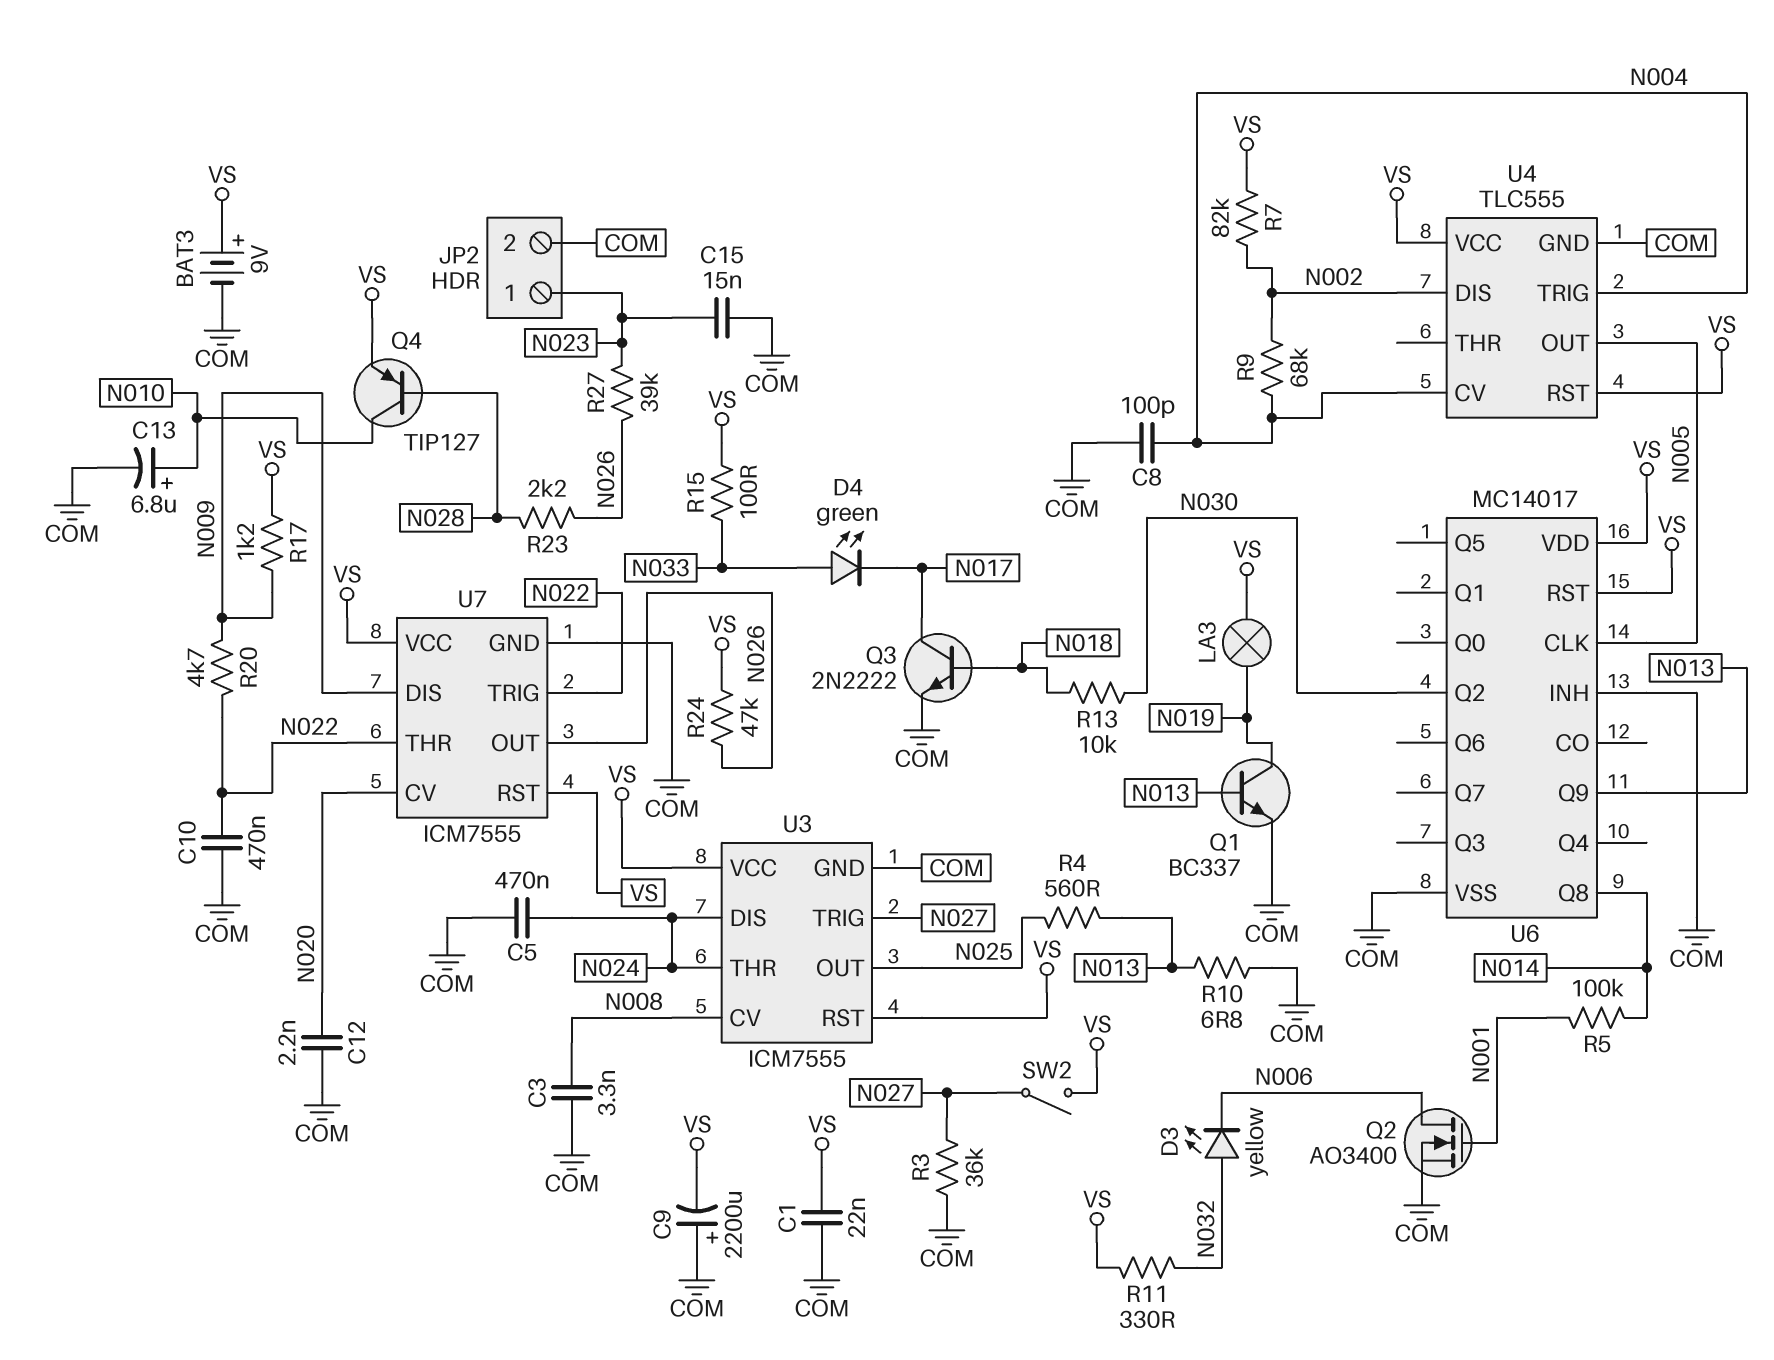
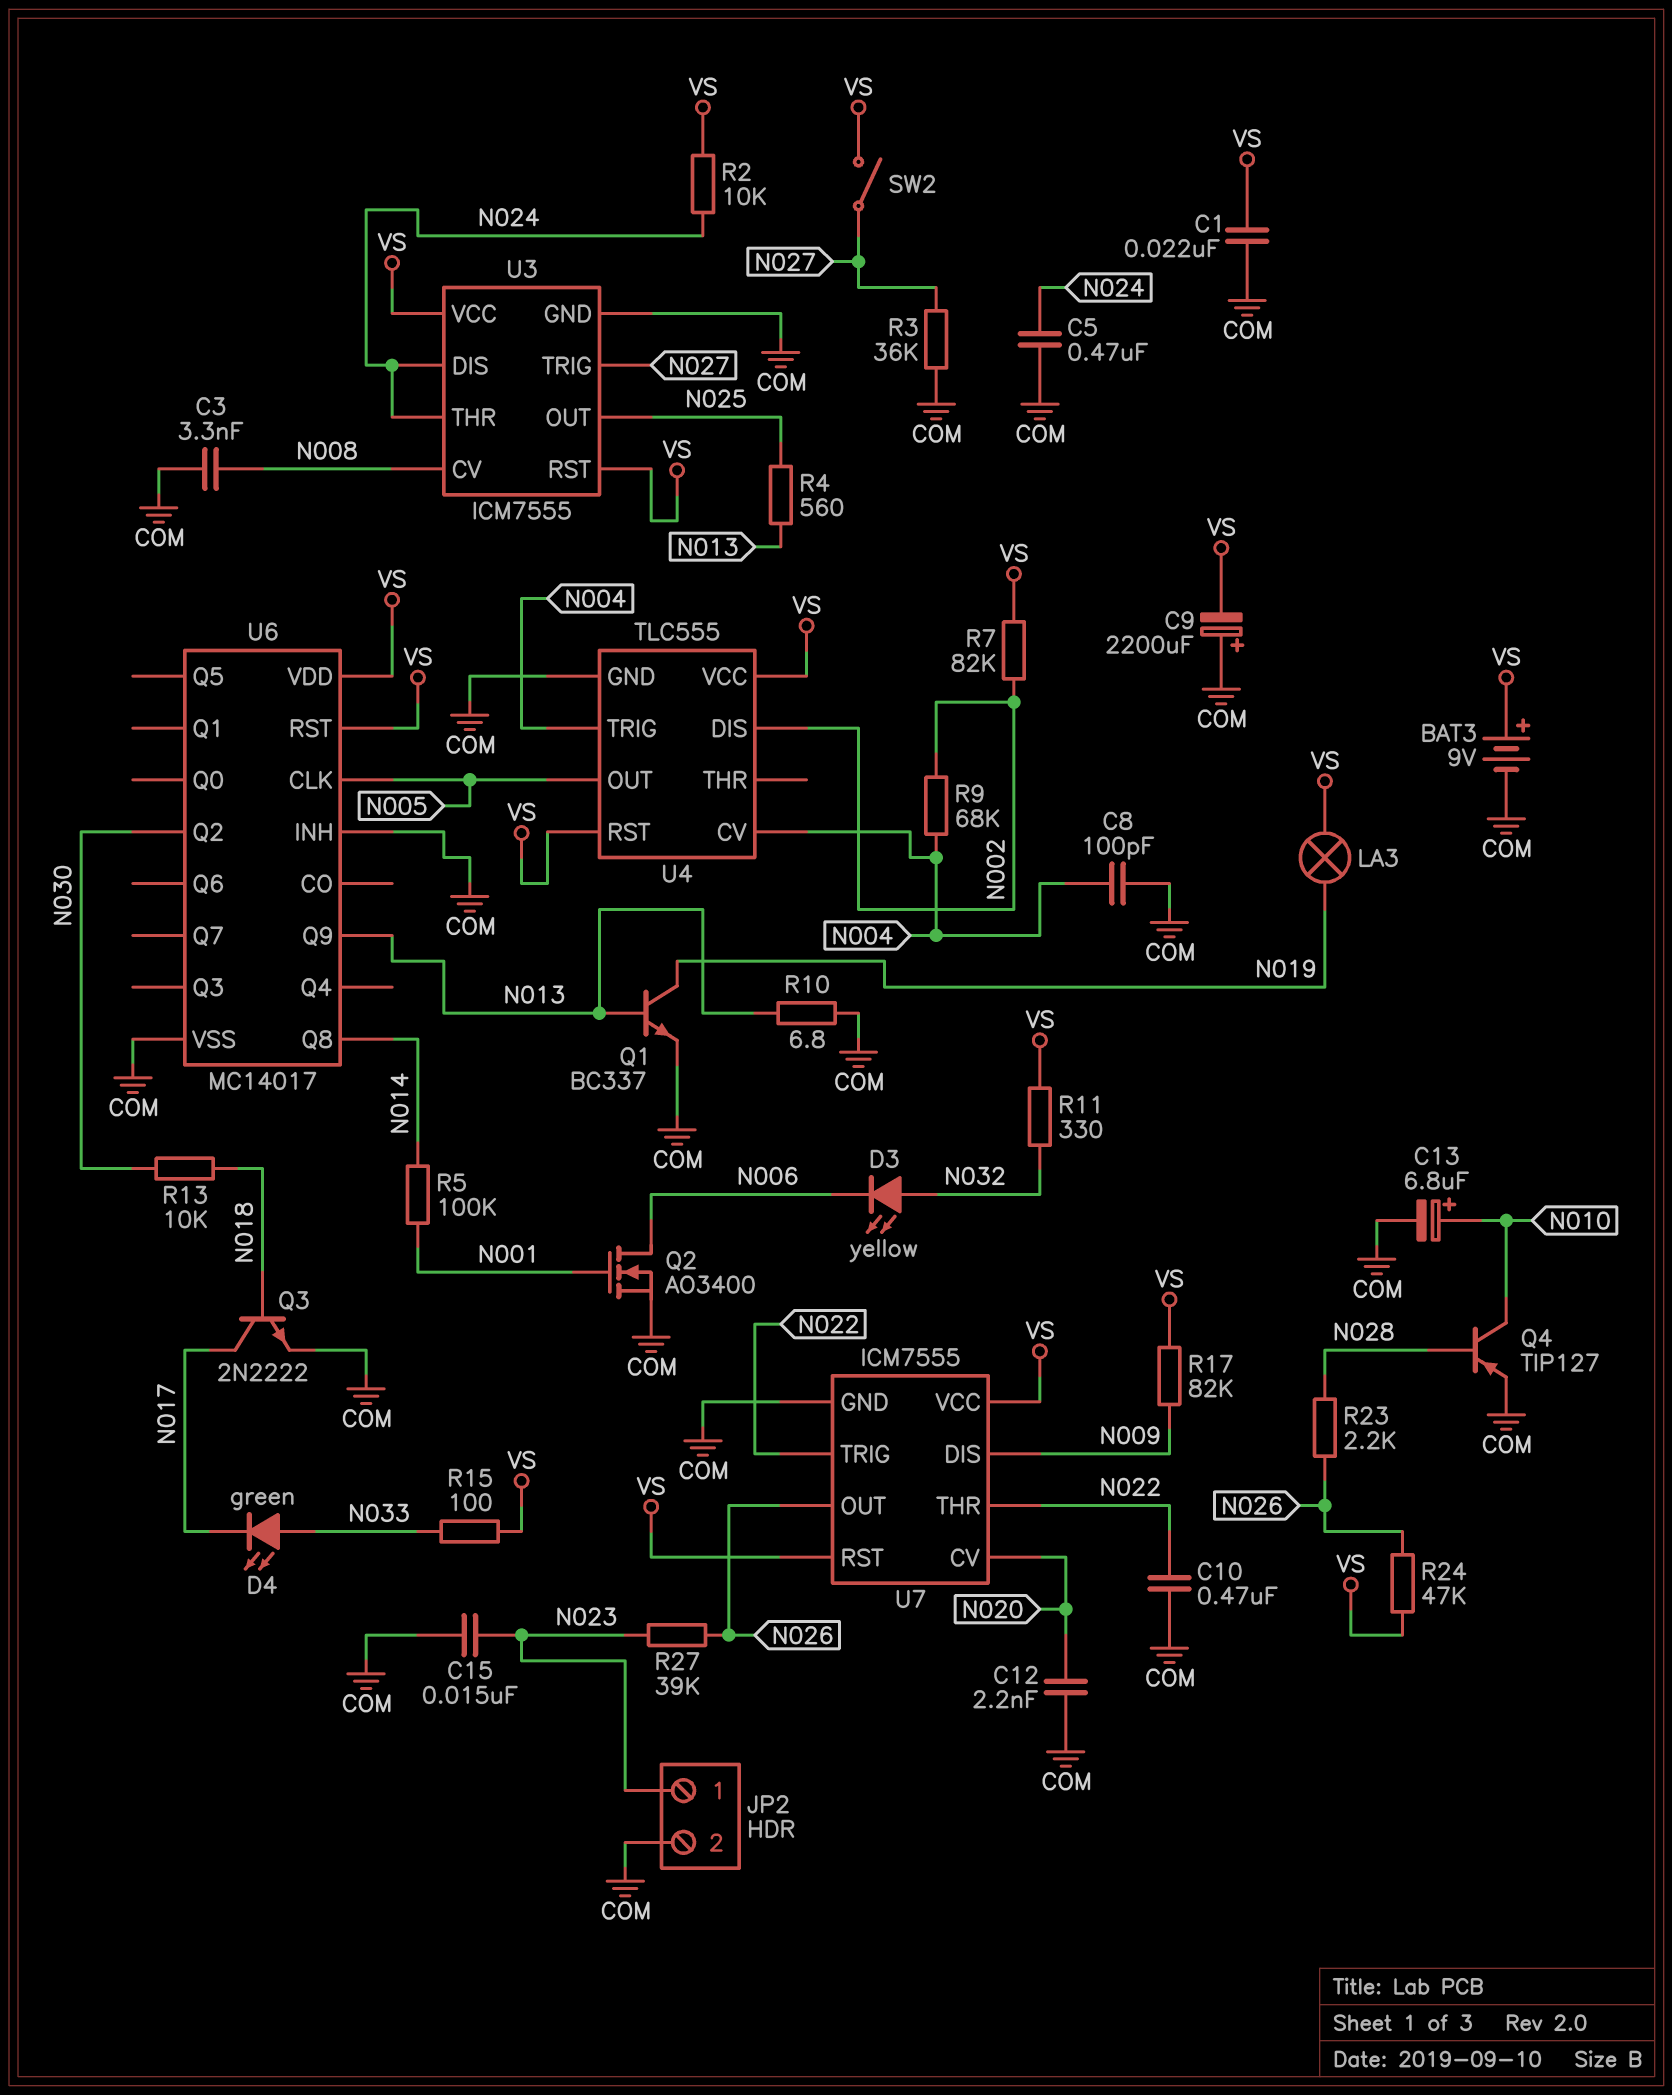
Q4: PNP TIP127 (B N028, C N010, E VS) -> PNP TIP127 (B N028, C N010, E COM)
R2: none -> 10k (N024, VS)
R17: 1.2k (N009, VS) -> 82k (N009, VS)
R20: 4.7k (N009, N022) -> none

